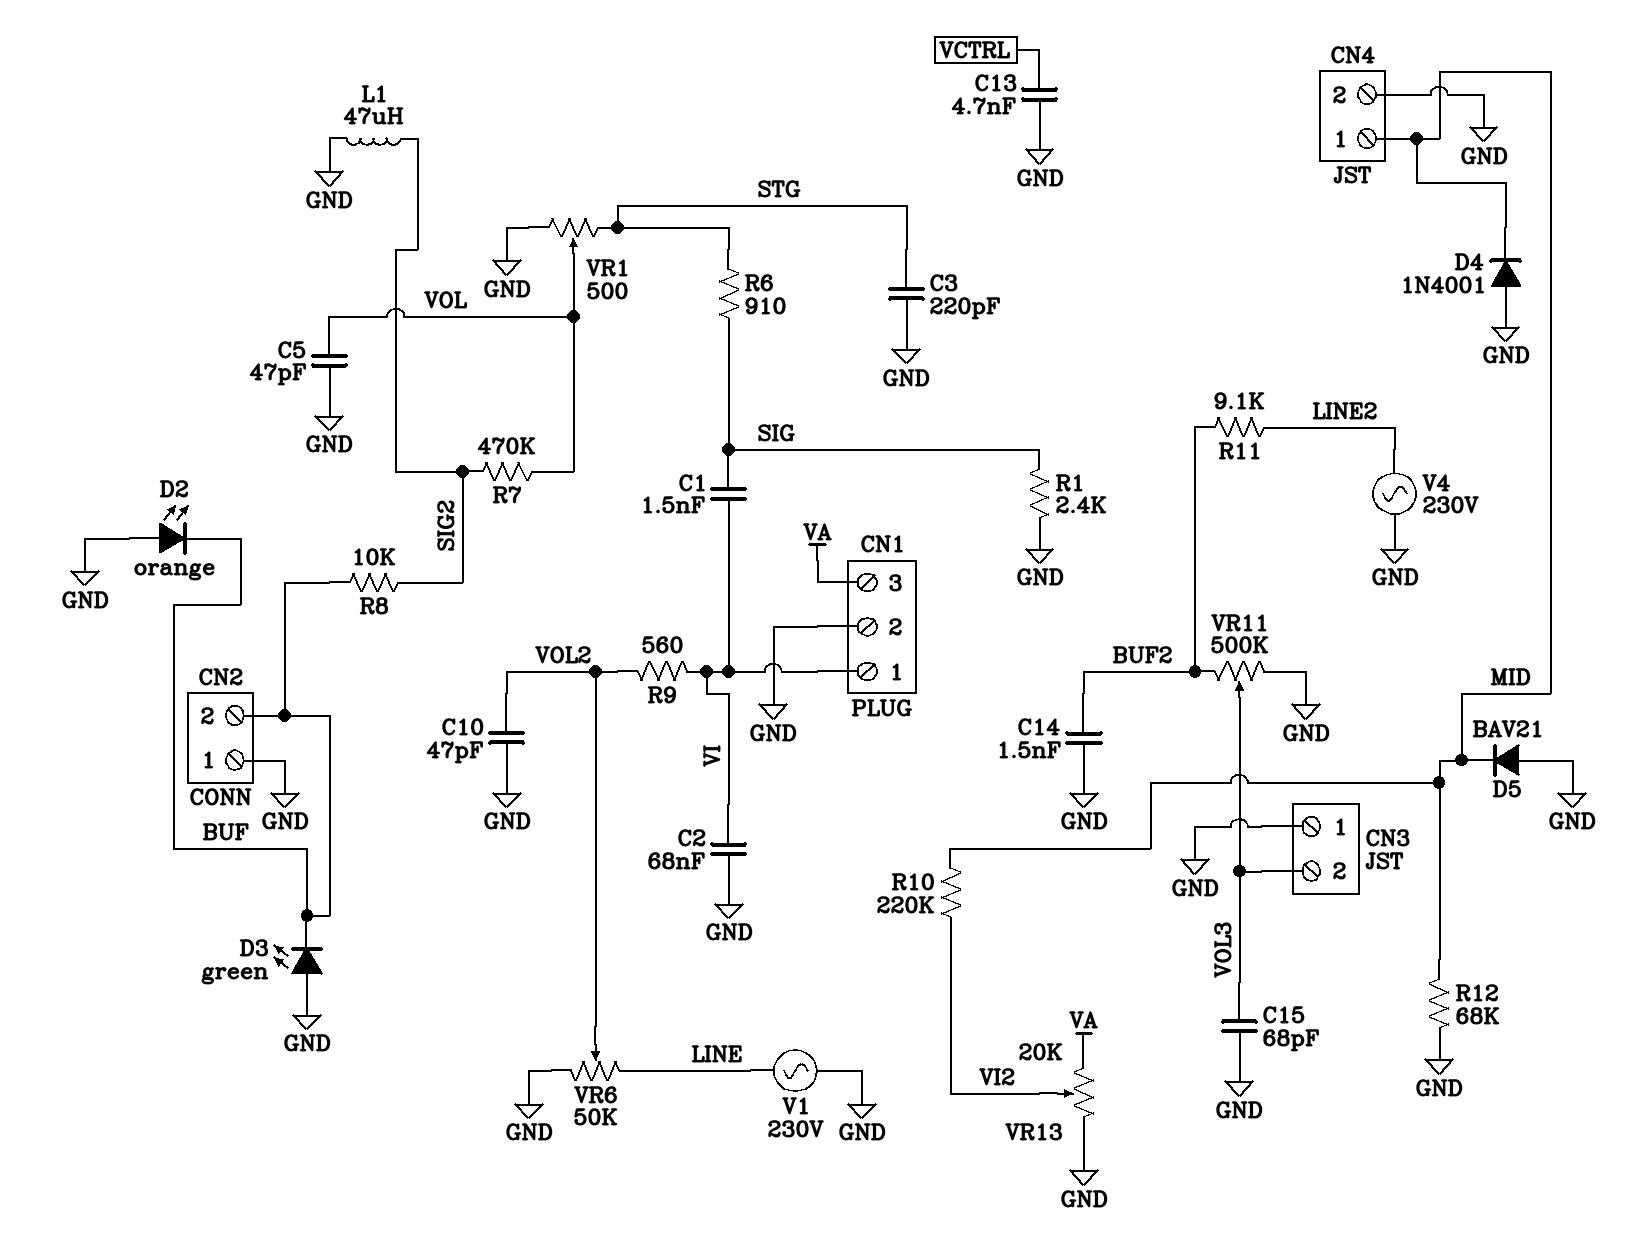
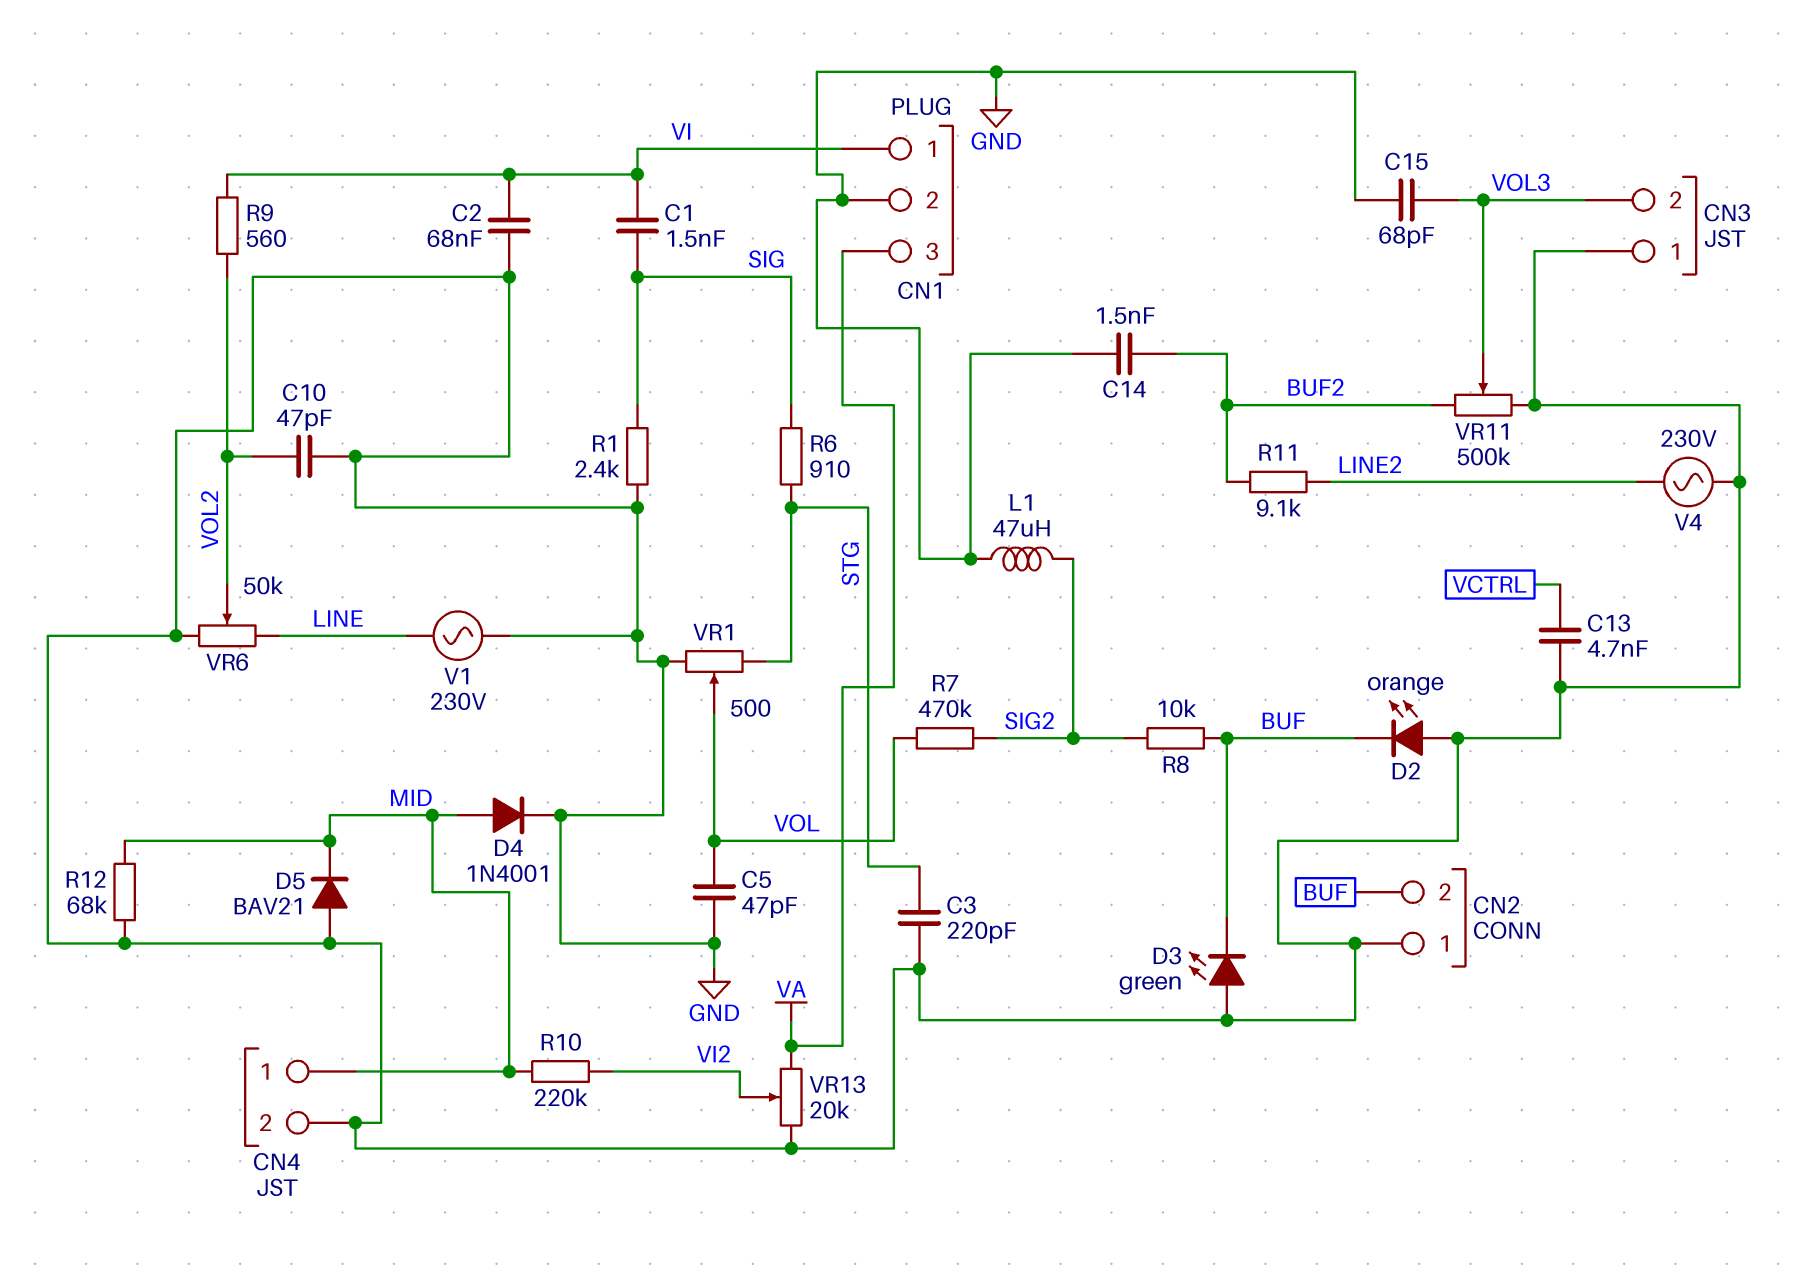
D4: diode 1N4001 (A GND, K MID) -> diode 1N4001 (A MID, K GND)

